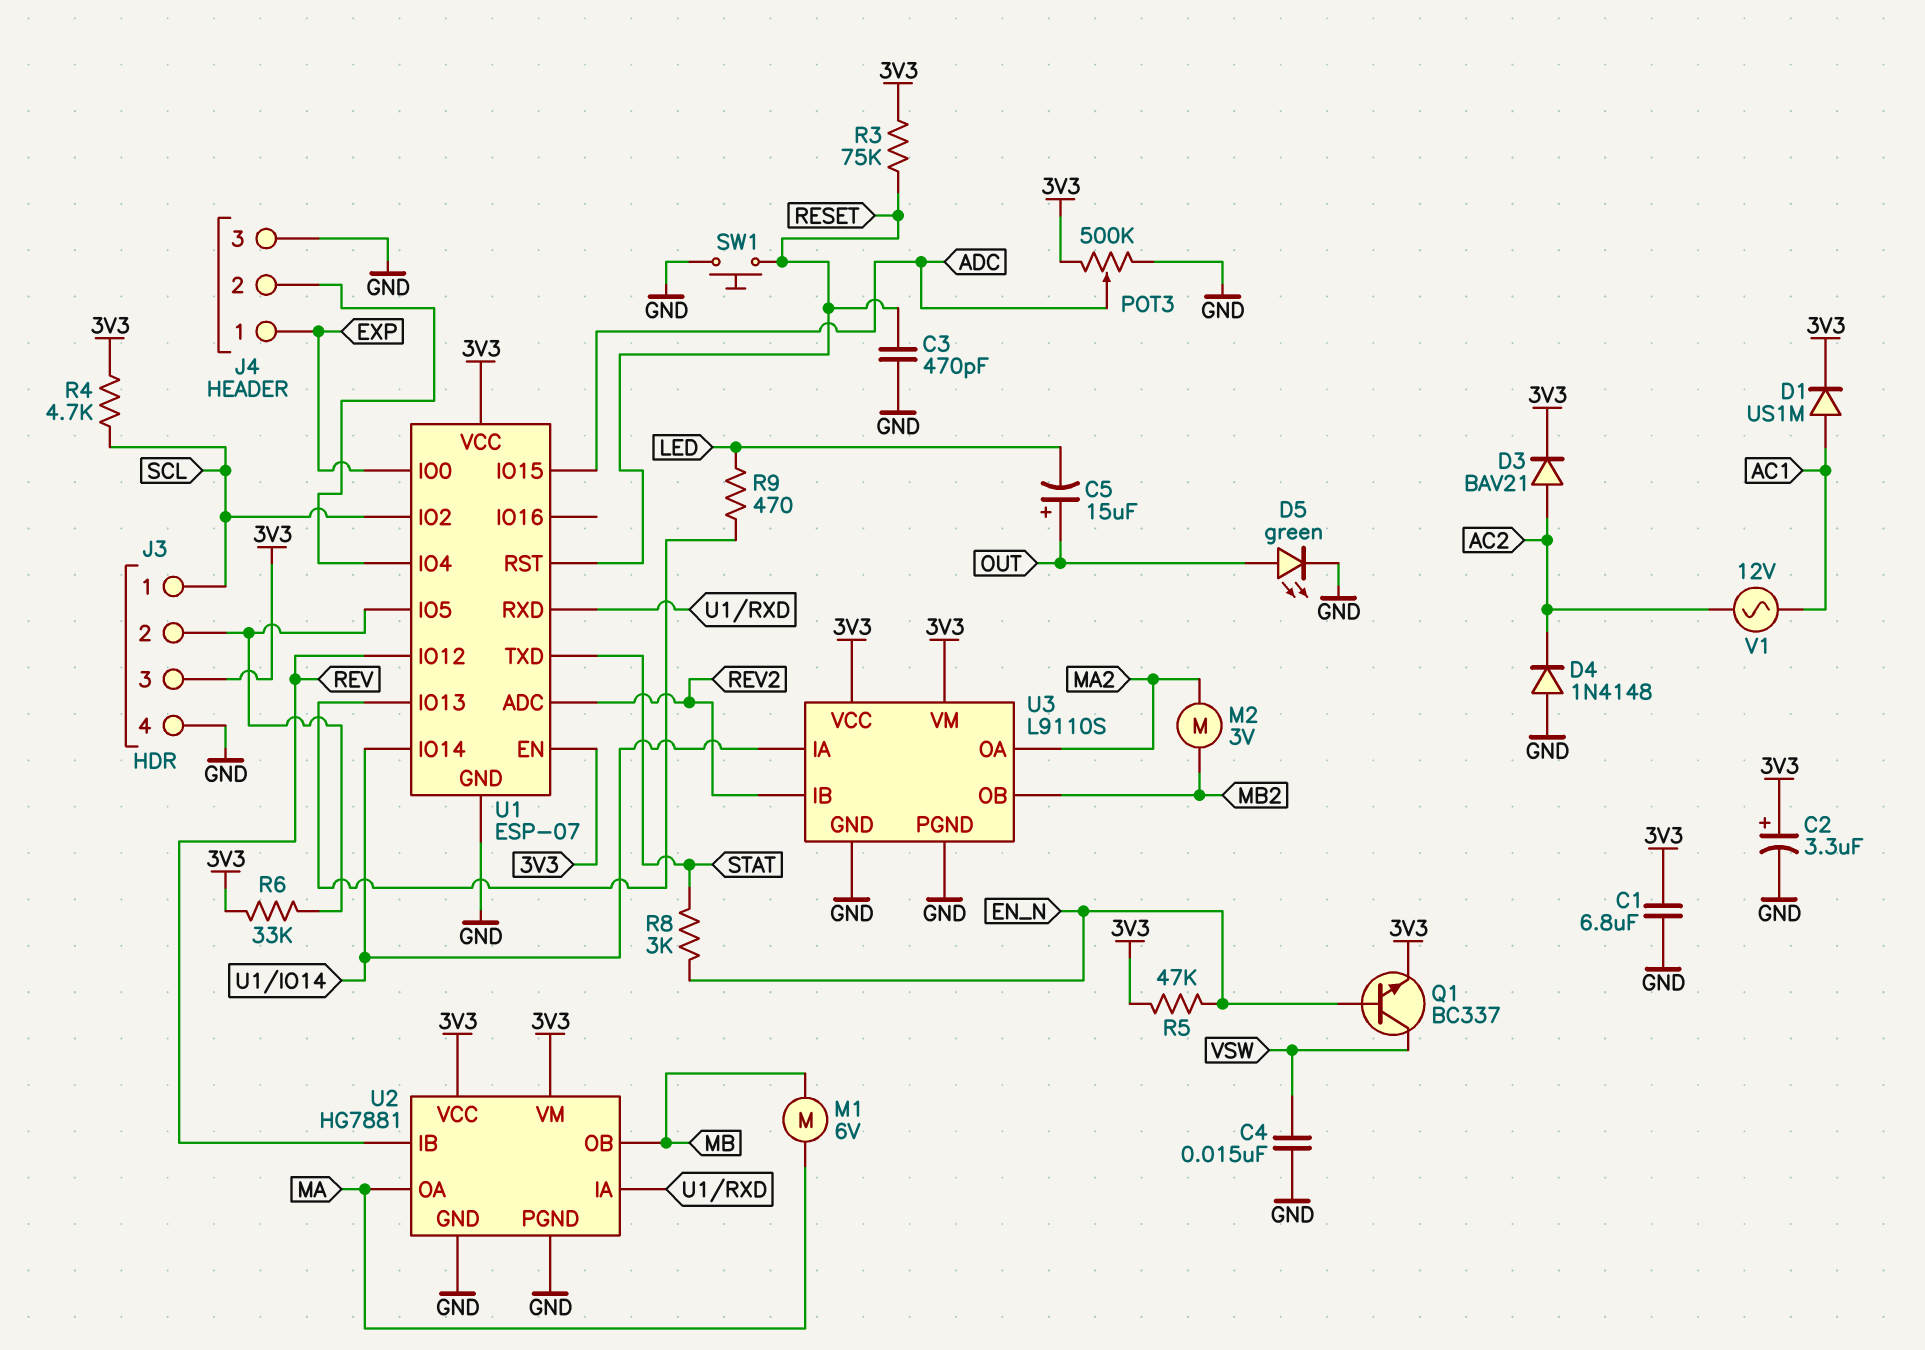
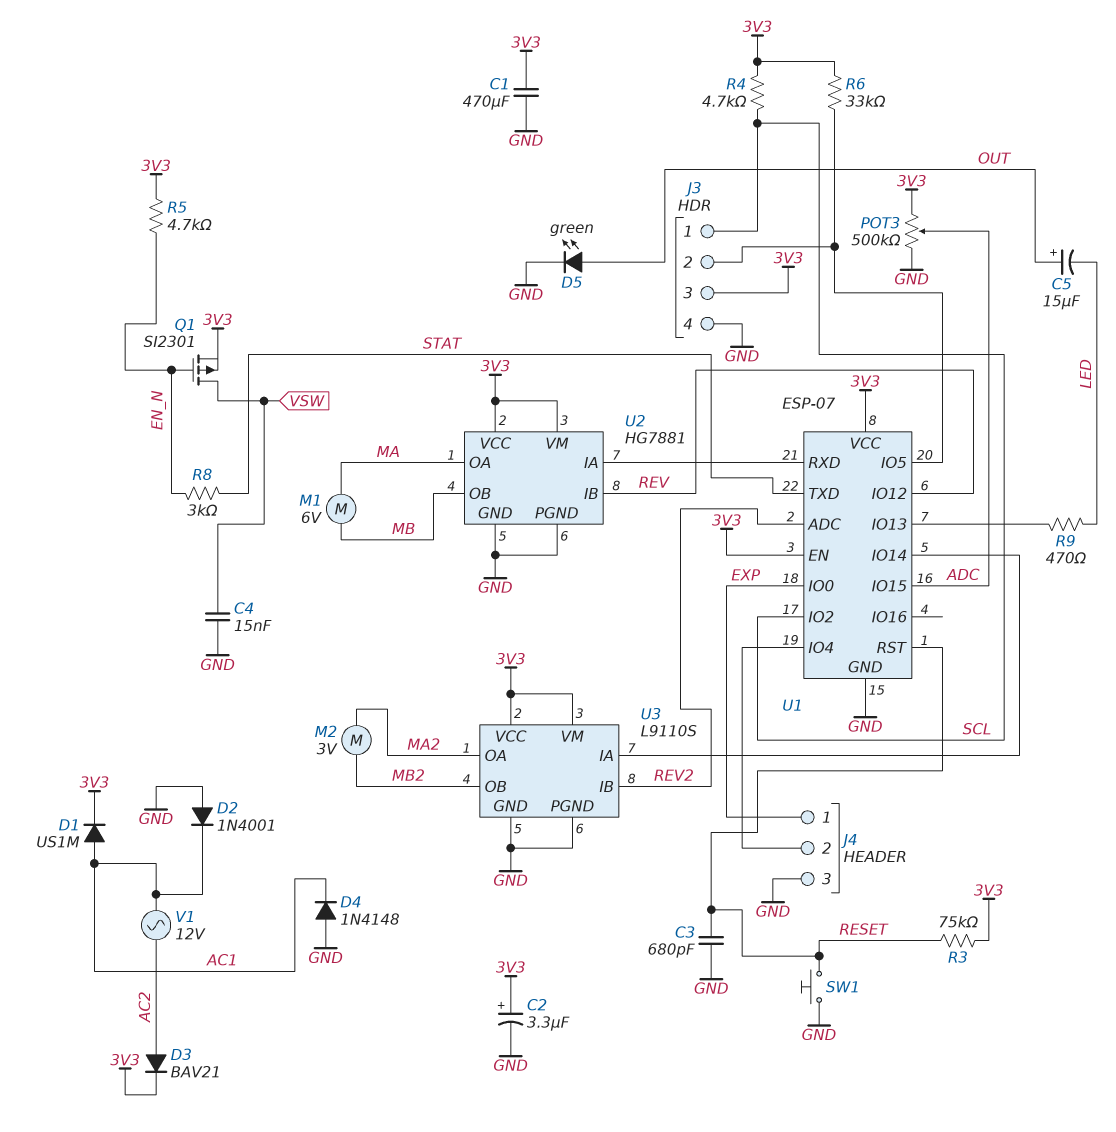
C1: 6.8uF (3V3, GND) -> 470uF (3V3, GND)
C3: 470pF (GND, RESET) -> 680pF (GND, RESET)
D2: none -> diode 1N4001 (A GND, K AC1)
D4: diode 1N4148 (A GND, K AC2) -> diode 1N4148 (A GND, K AC1)
Q1: NPN BC337 (B EN_N, C VSW, E 3V3) -> PMOS SI2301 (G EN_N, D VSW, S 3V3)
R5: 47k (3V3, EN_N) -> 4.7k (3V3, EN_N)

